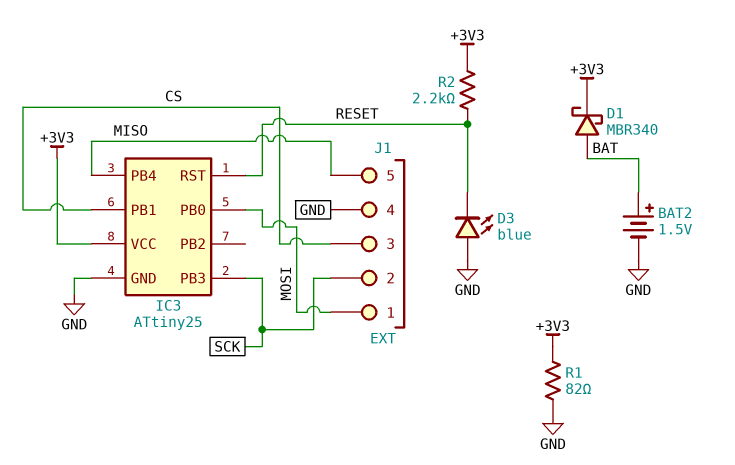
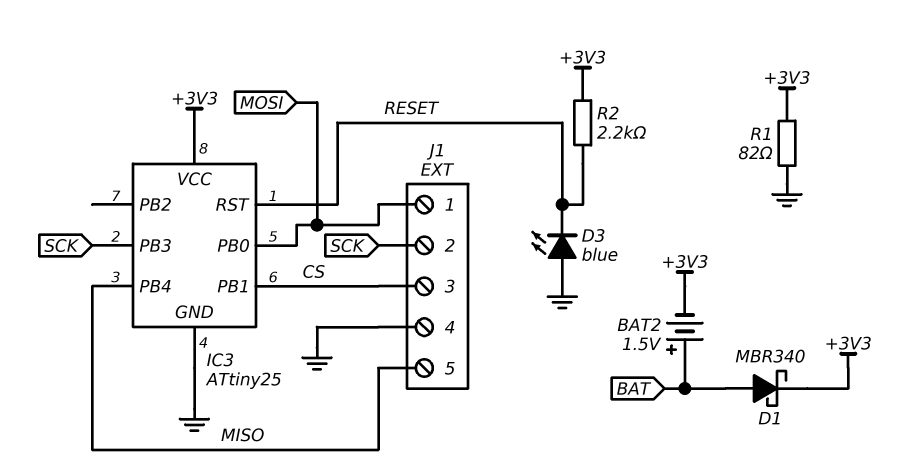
BAT2: 1.5V (plus BAT, minus GND) -> 1.5V (plus BAT, minus +3V3)

